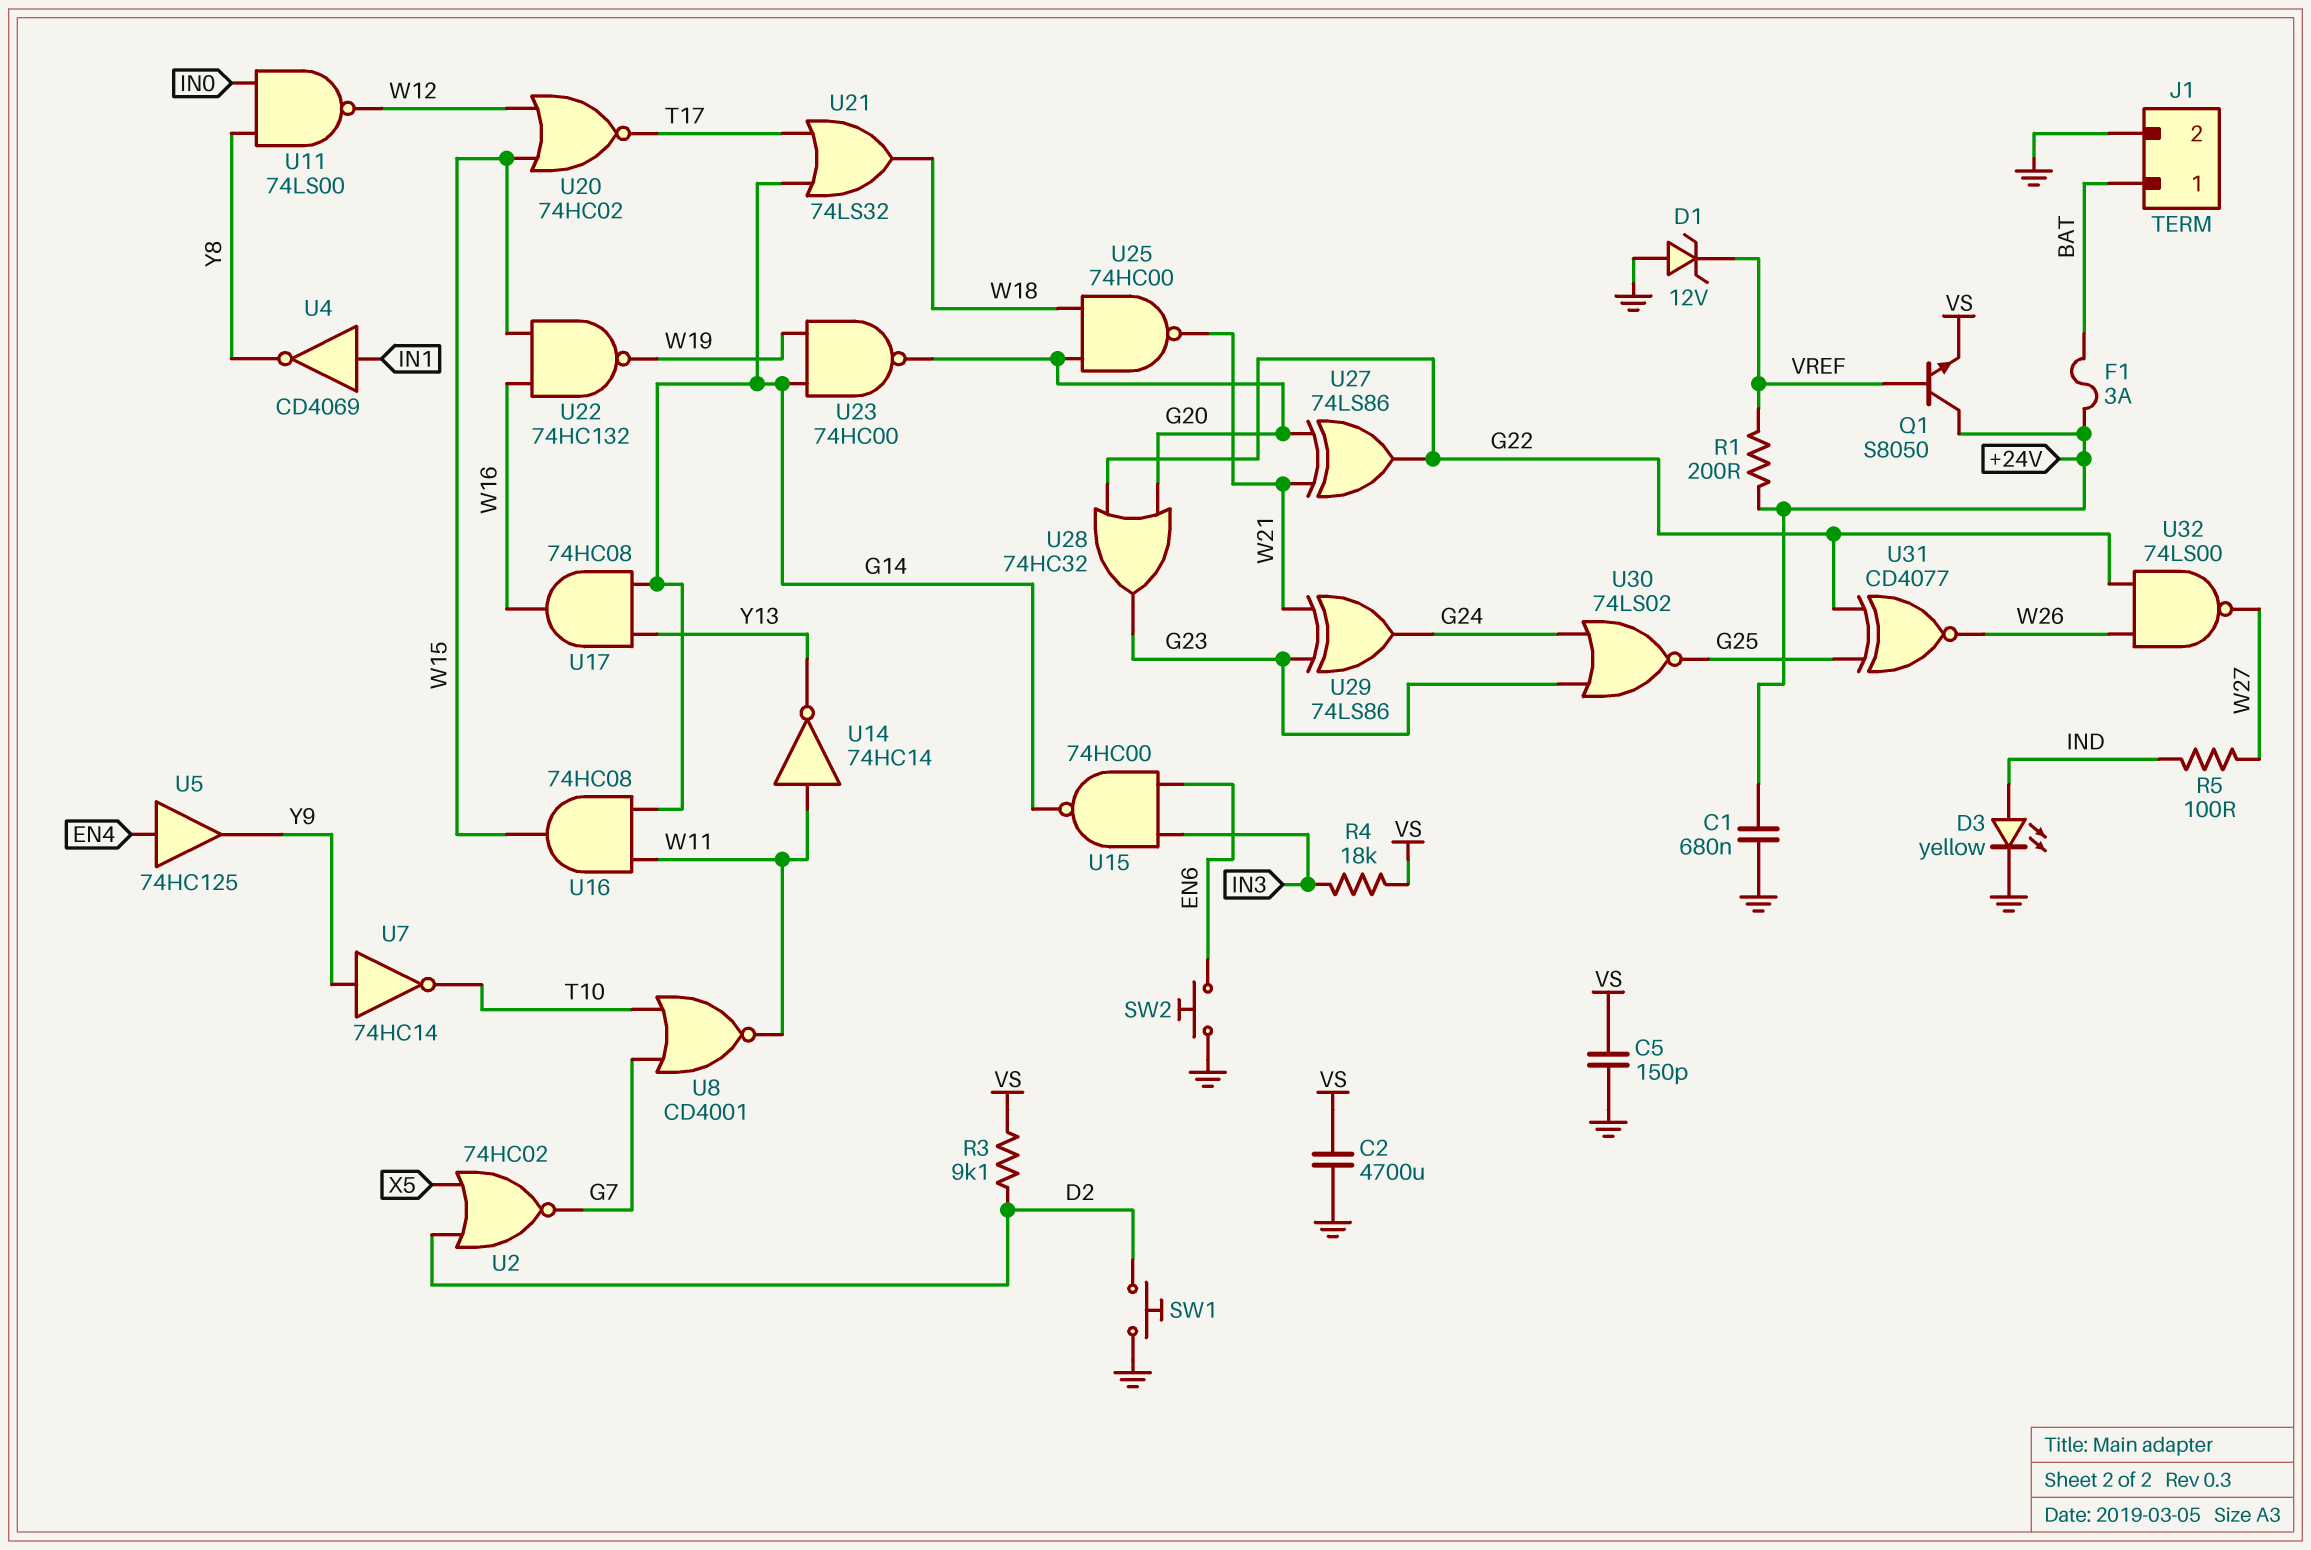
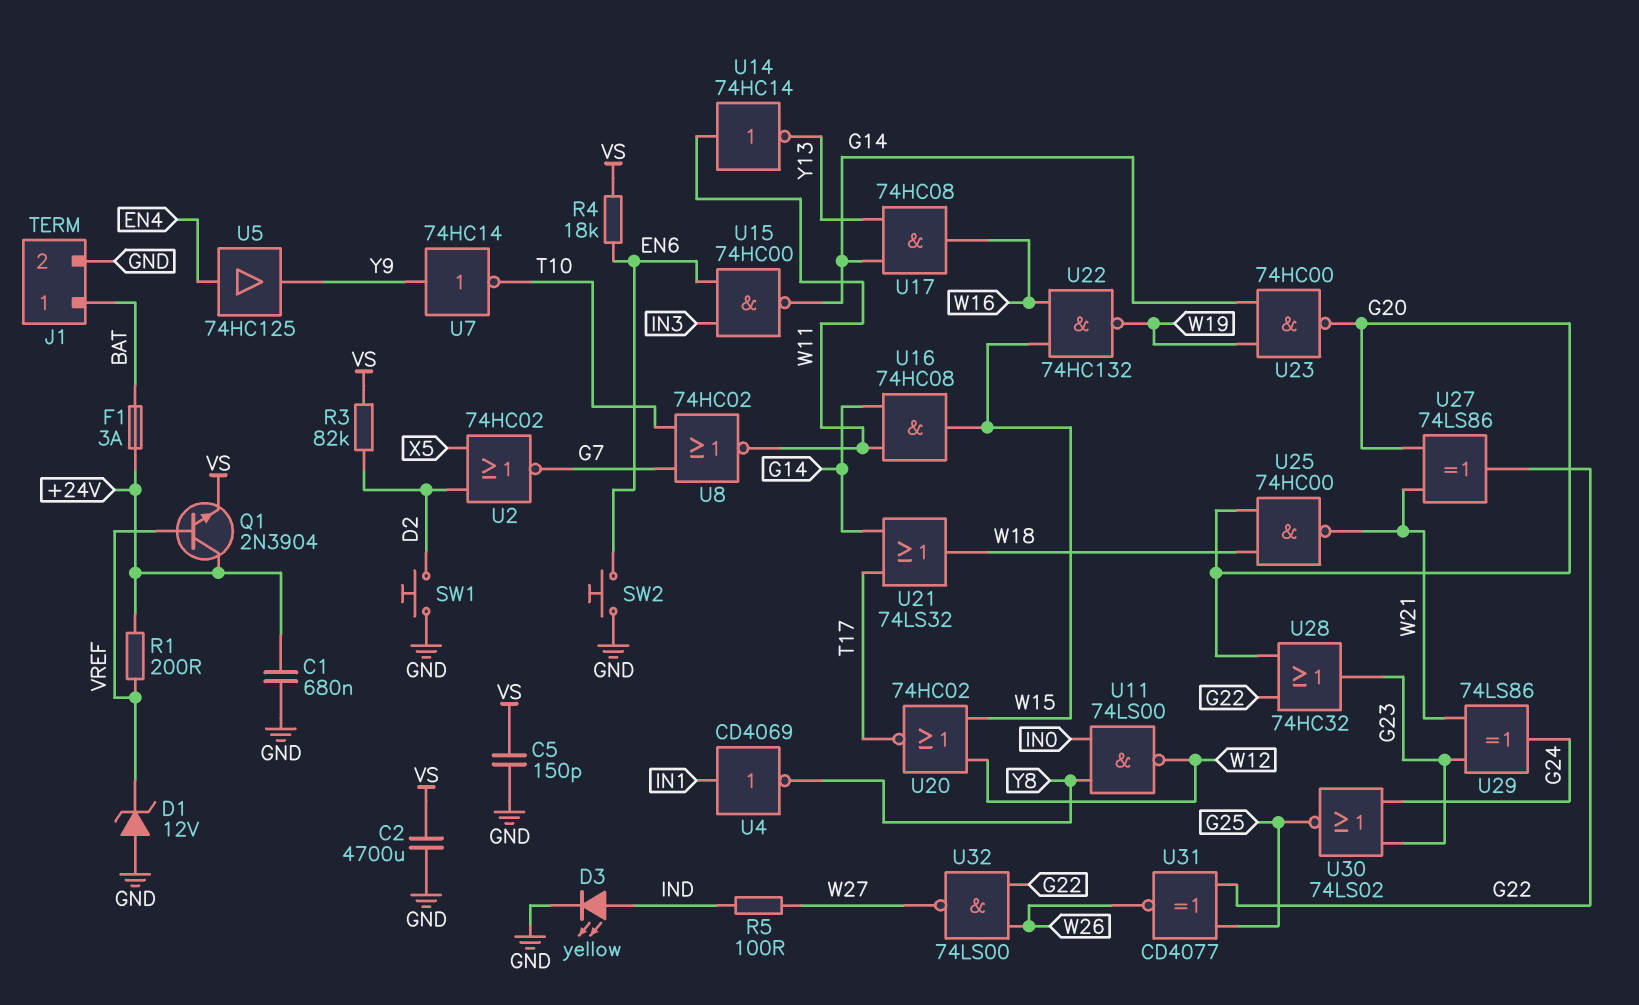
Q1: NPN S8050 (B VREF, C +24V, E VS) -> NPN 2N3904 (B VREF, C +24V, E VS)
R3: 9.1k (D2, VS) -> 82k (D2, VS)
R4: 18k (IN3, VS) -> 18k (EN6, VS)
U8: NOR CD4001 (in G7, in T10, out W11) -> NOR 74HC02 (in G7, in T10, out W11)

